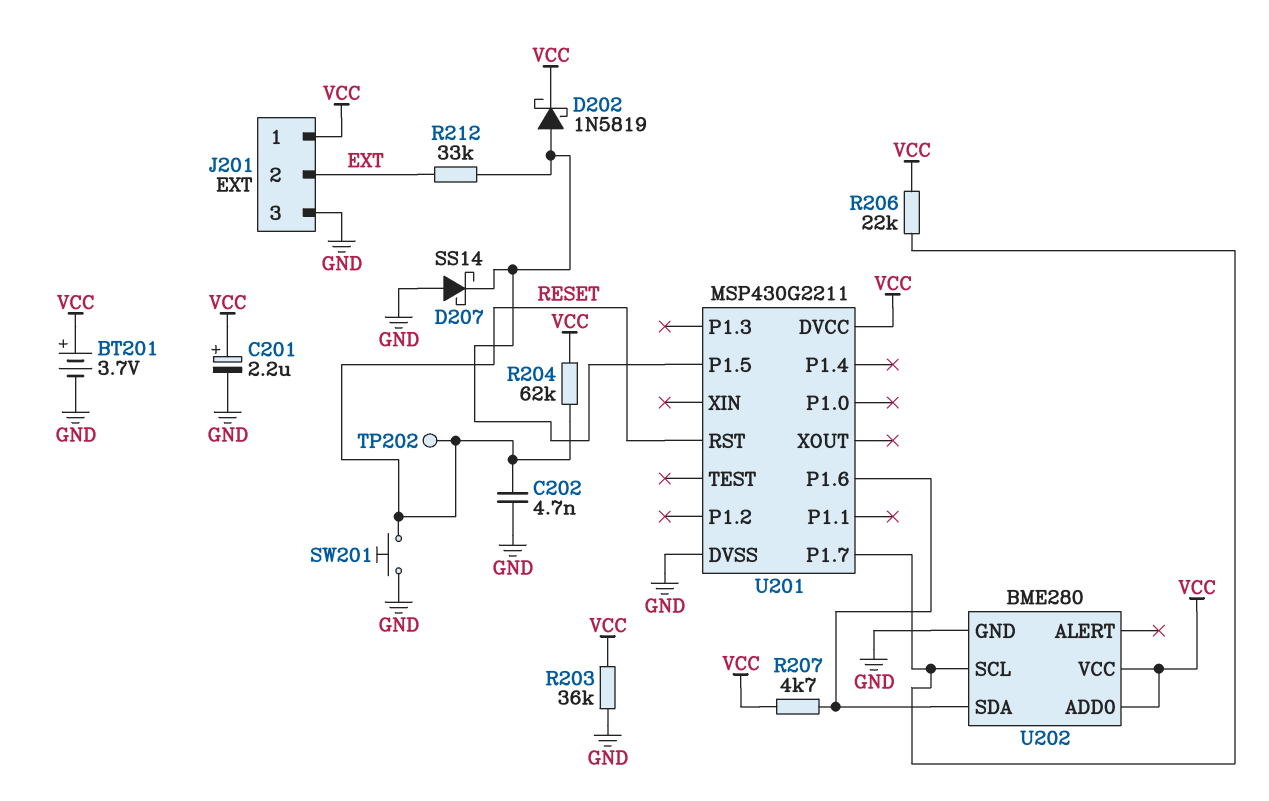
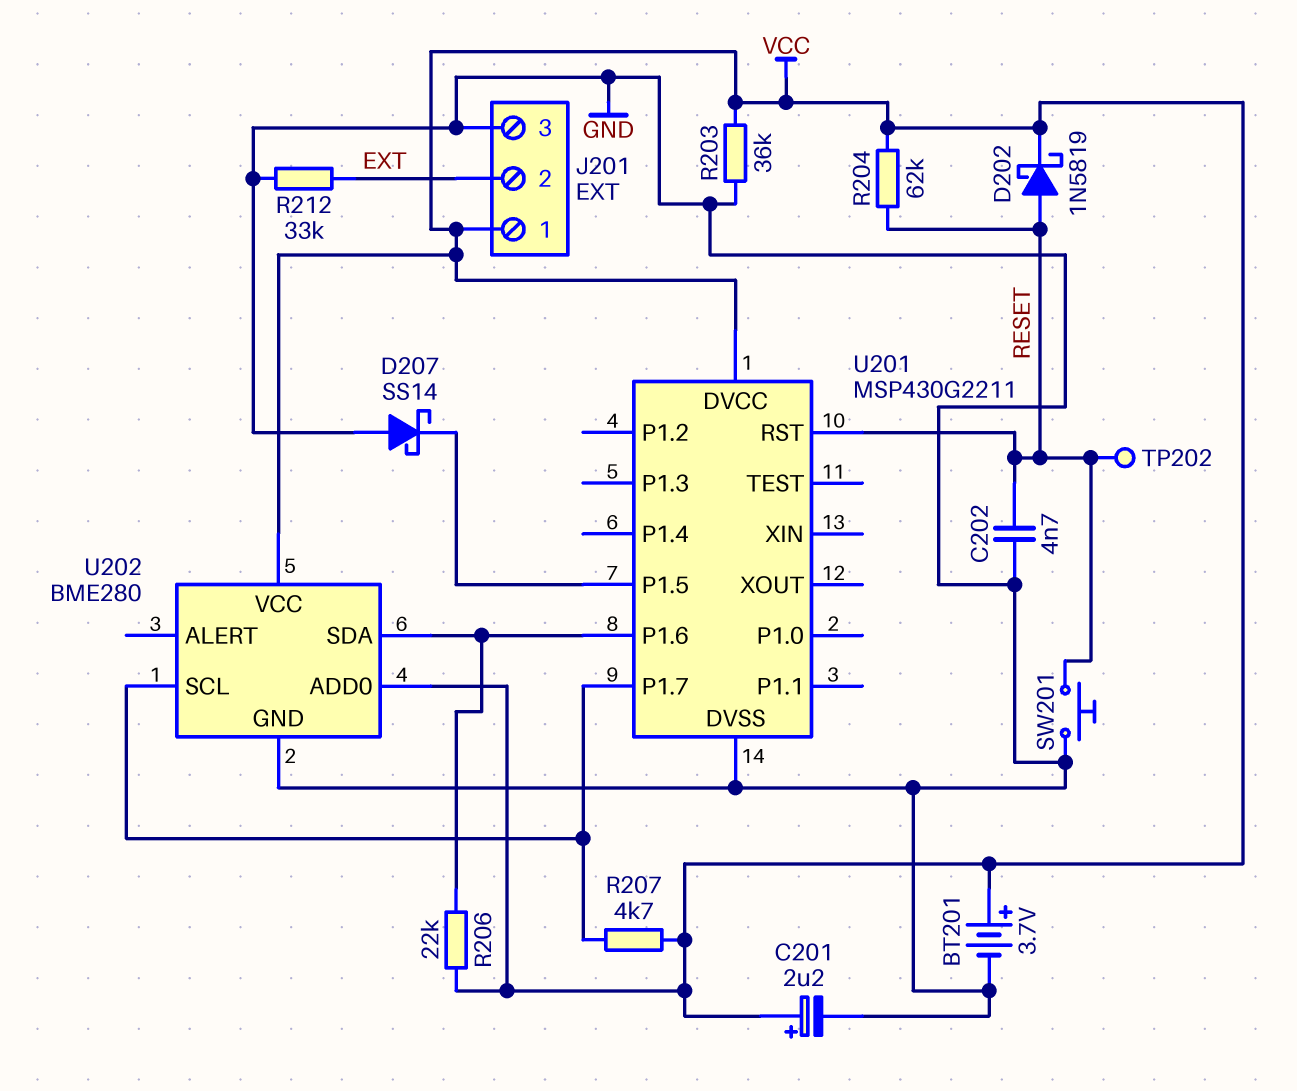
D202: schottky 1N5819 (A U201/P1.5, K VCC) -> schottky 1N5819 (A RESET, K VCC)
R206: 22k (U201/P1.7, VCC) -> 22k (U201/P1.6, VCC)
R207: 4.7k (U201/P1.6, VCC) -> 4.7k (U201/P1.7, VCC)
R212: 33k (EXT, U201/P1.5) -> 33k (EXT, GND)

